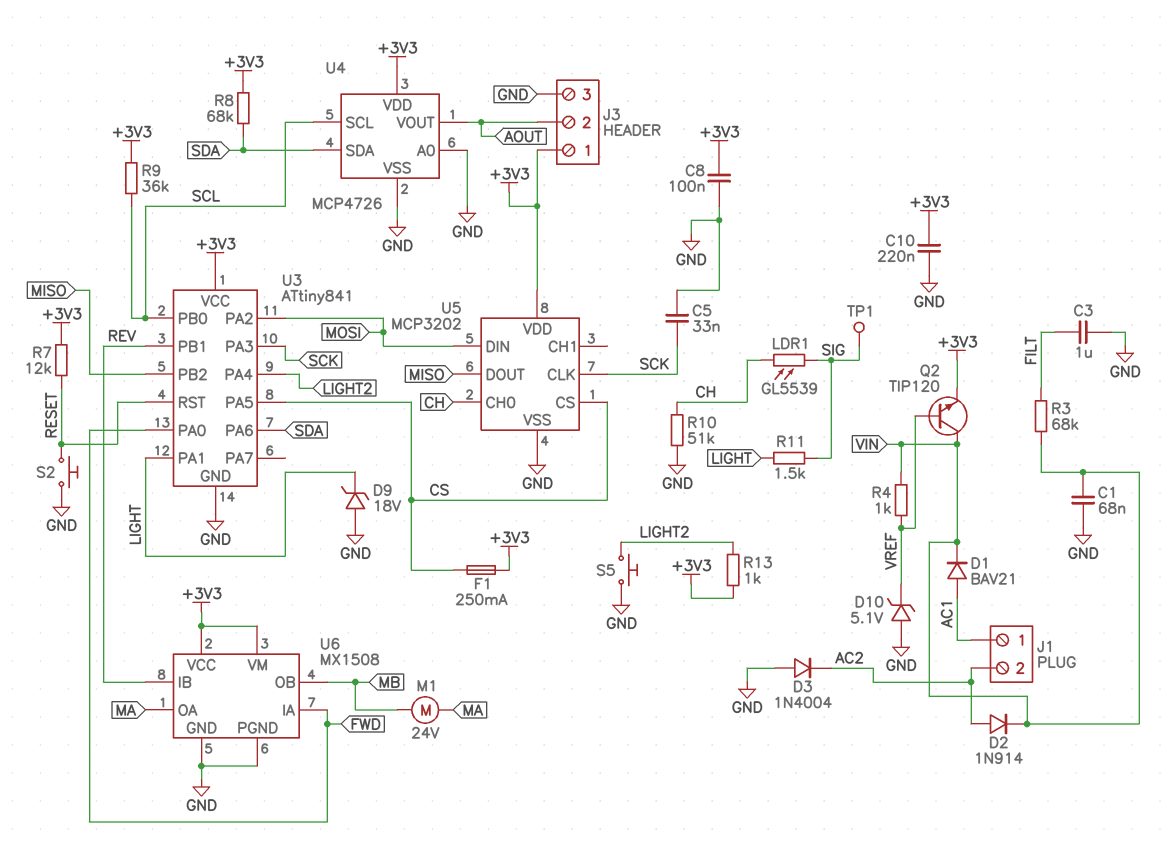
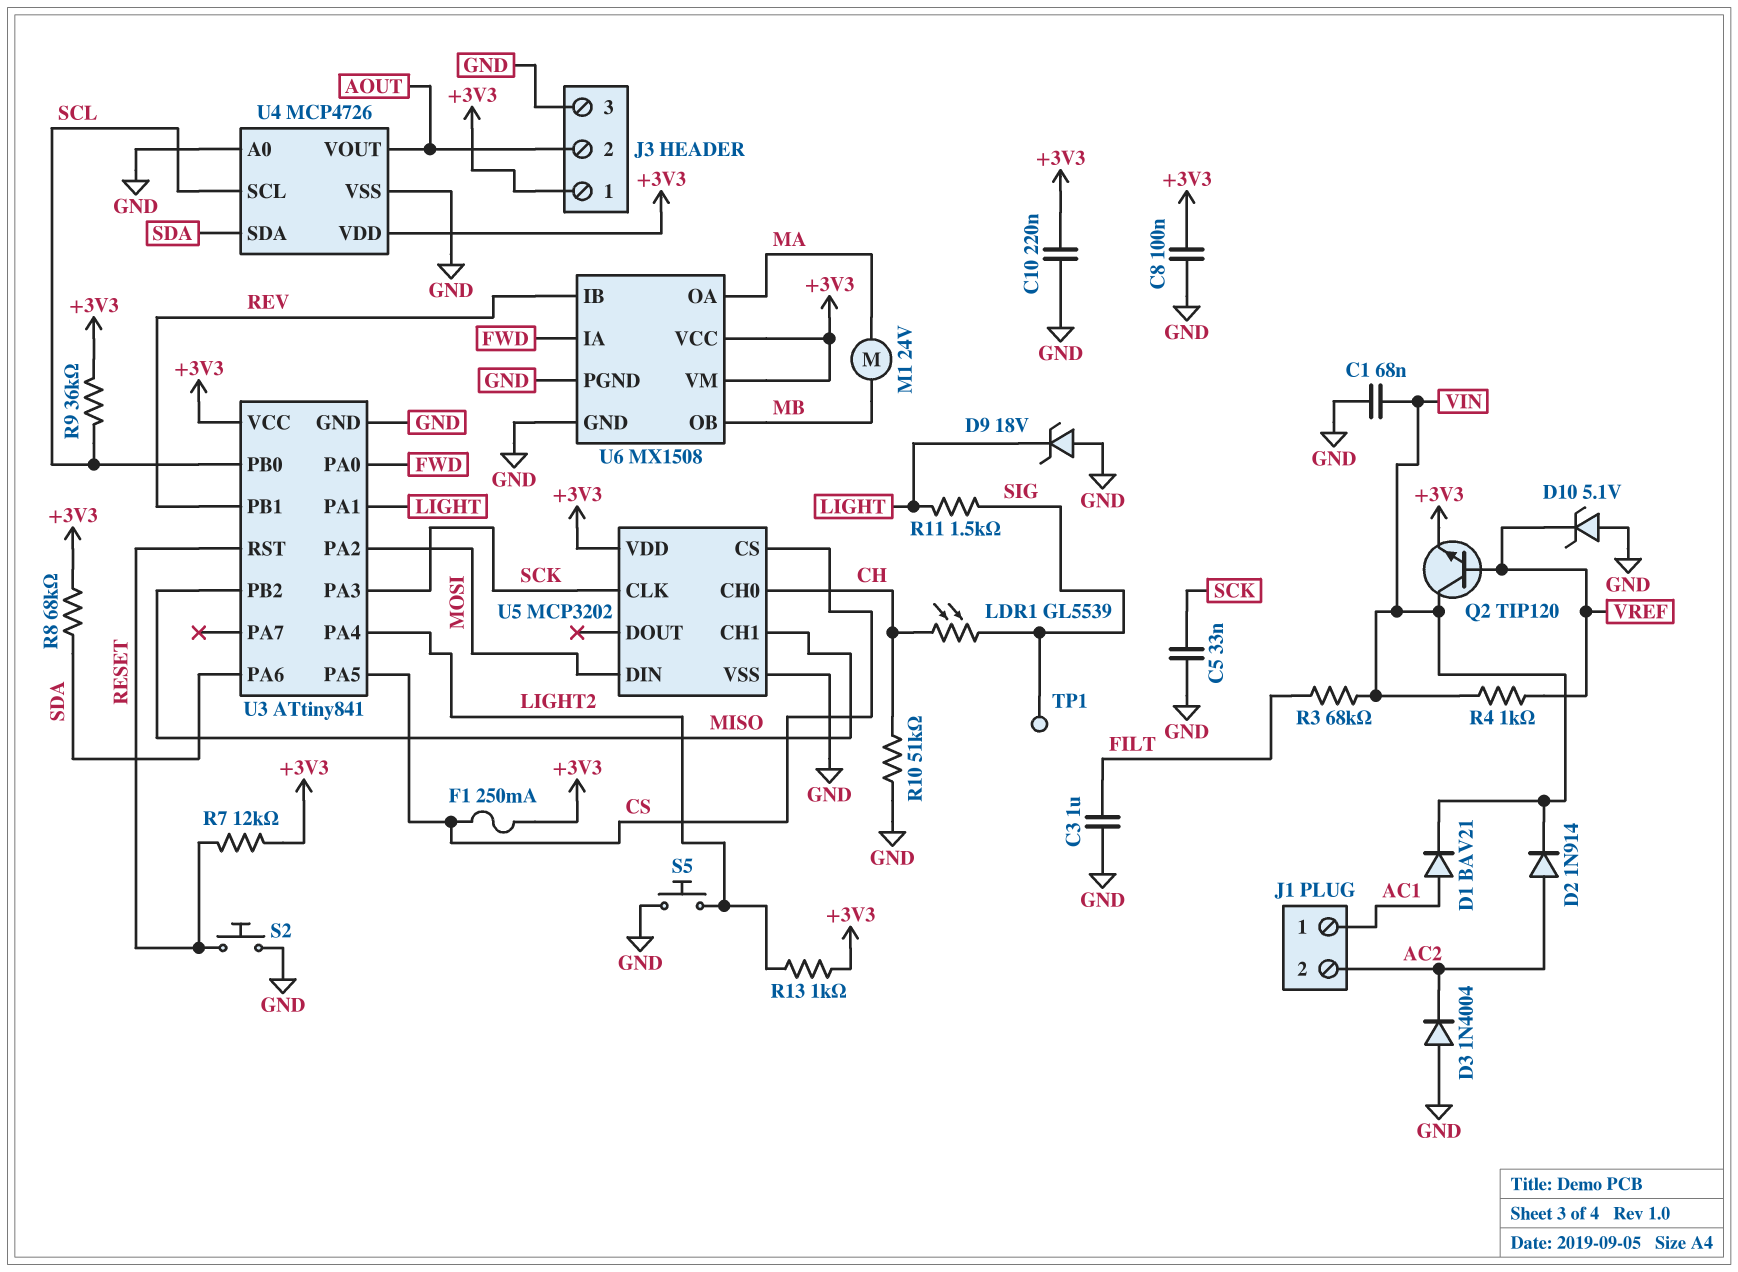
U5 pin CH1: none -> MISO
U5 pin DOUT: MISO -> none

